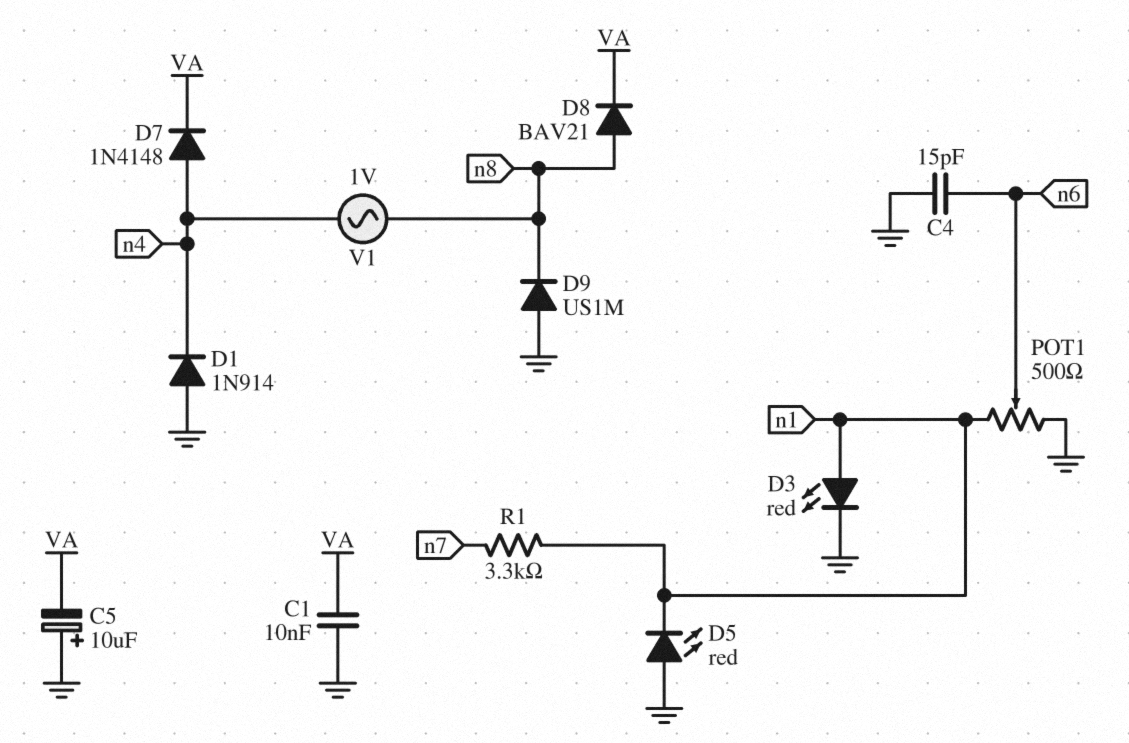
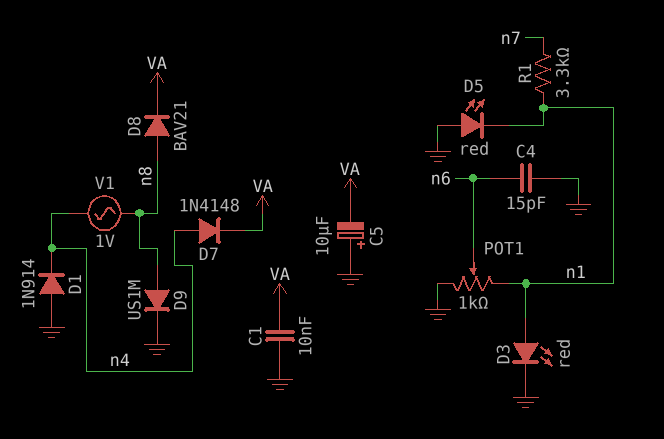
D9: diode US1M (A GND, K n8) -> diode US1M (A n8, K GND)
POT1: 500 (GND, n1, wiper n6) -> 1k (GND, n1, wiper n6)

